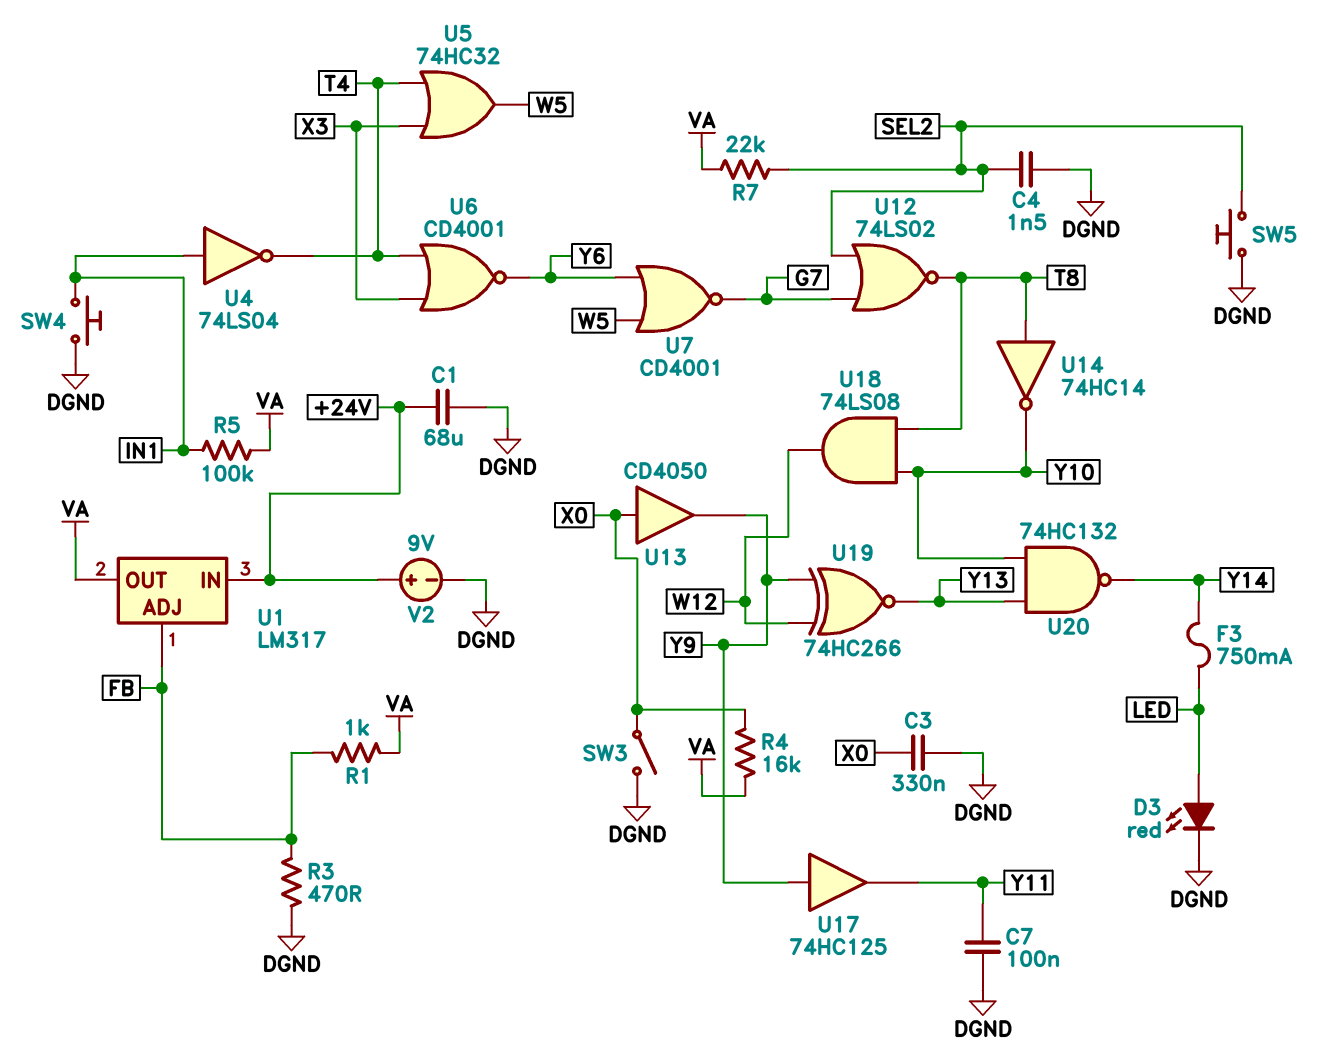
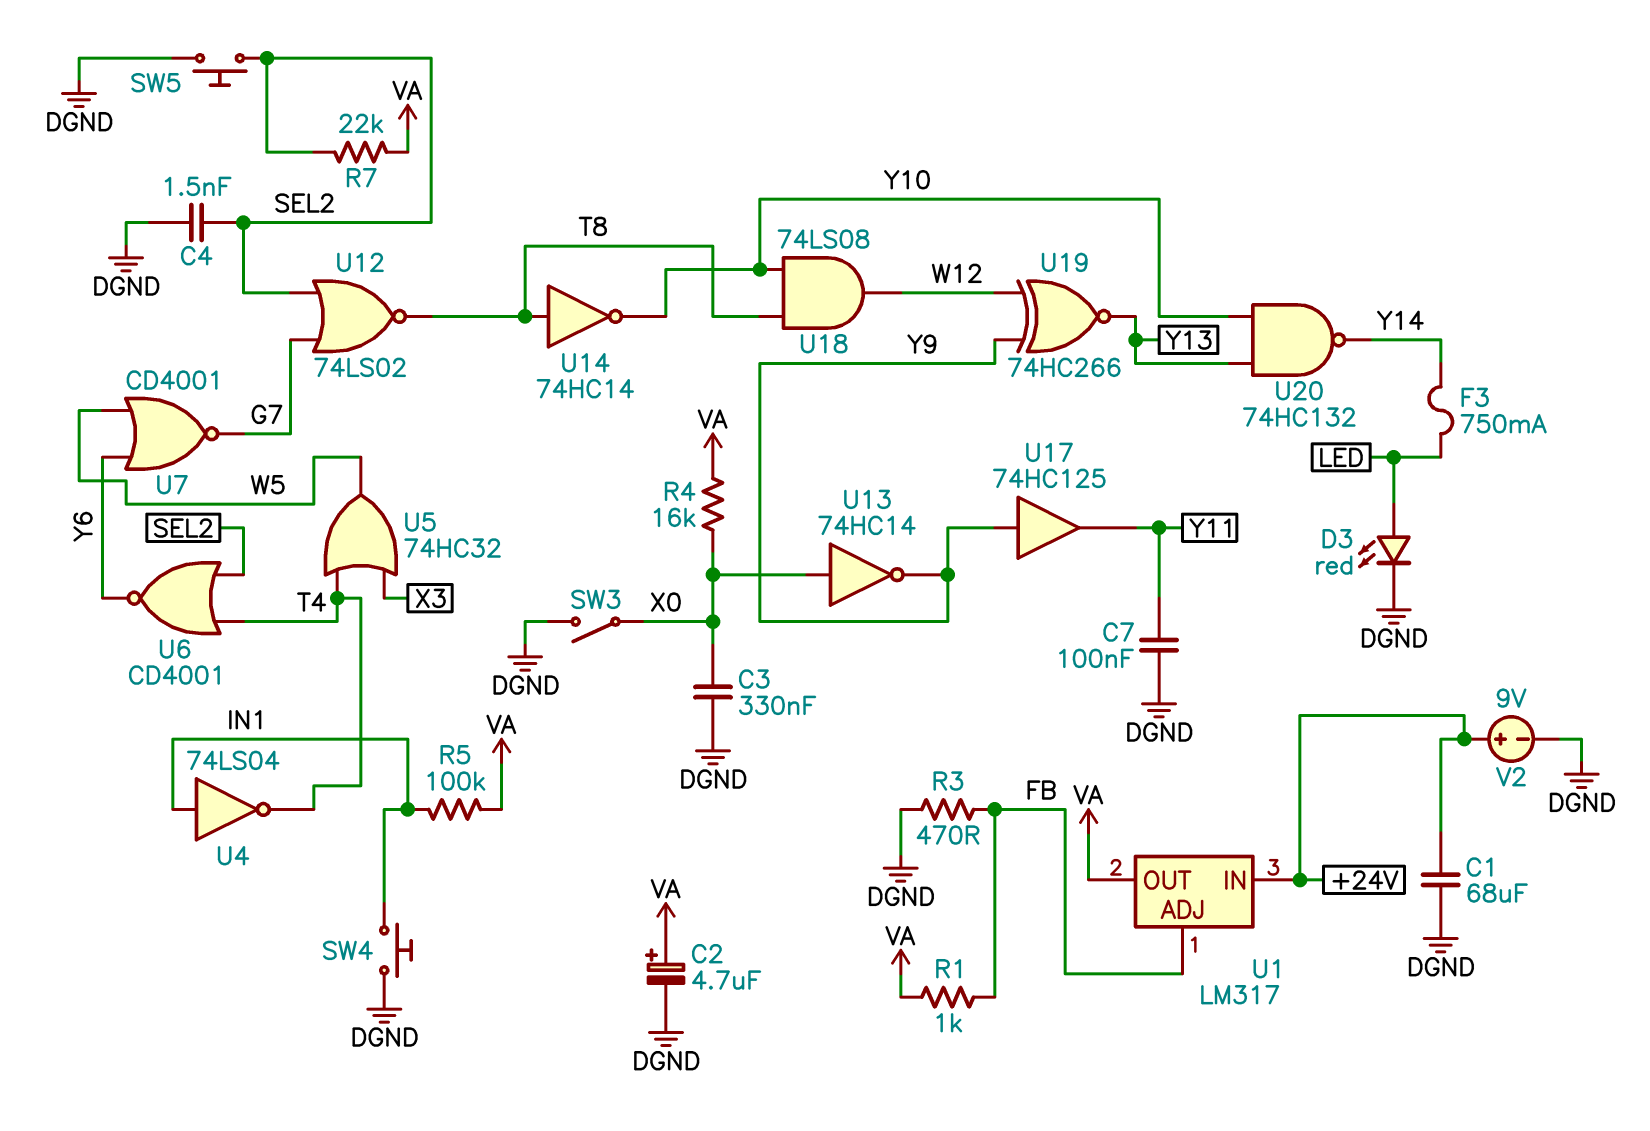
C2: none -> 4.7uF (plus VA, minus DGND)
U6: NOR CD4001 (in T4, in X3, out Y6) -> NOR CD4001 (in SEL2, in T4, out Y6)
U13: buffer CD4050 (in X0, out Y9) -> NOT 74HC14 (in X0, out Y9)

